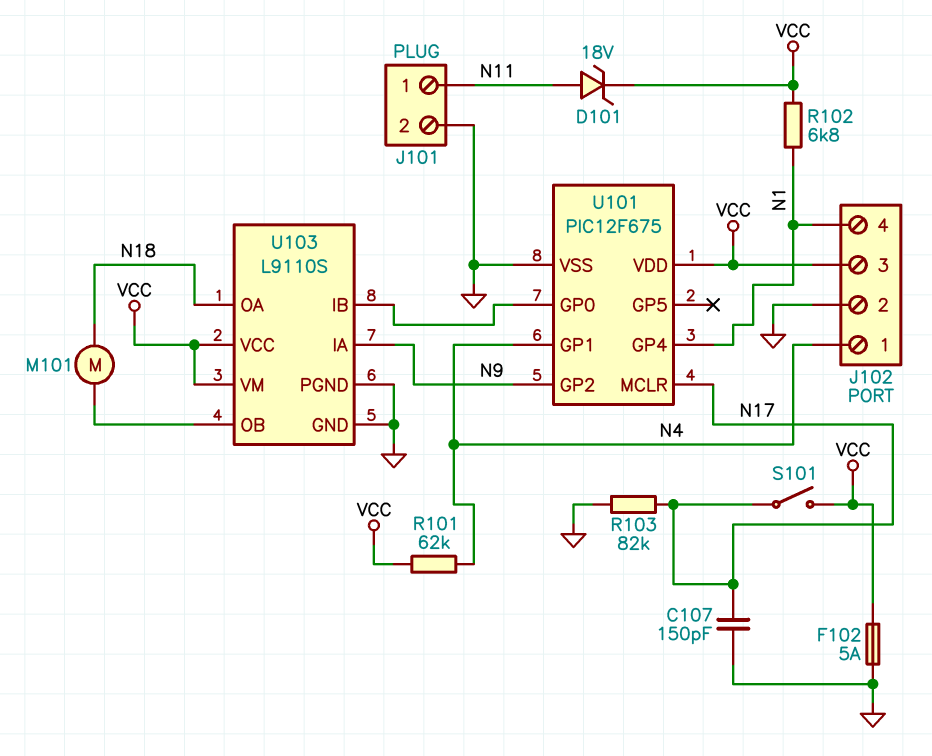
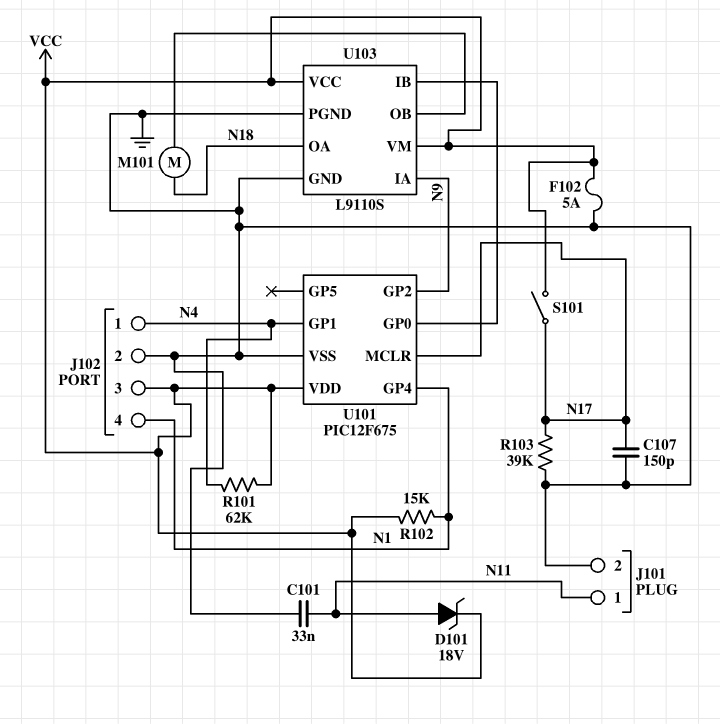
C101: none -> 33nF (GND, N11)
R102: 6.8k (N1, VCC) -> 15k (N1, VCC)
R103: 82k (GND, N17) -> 39k (GND, N17)

